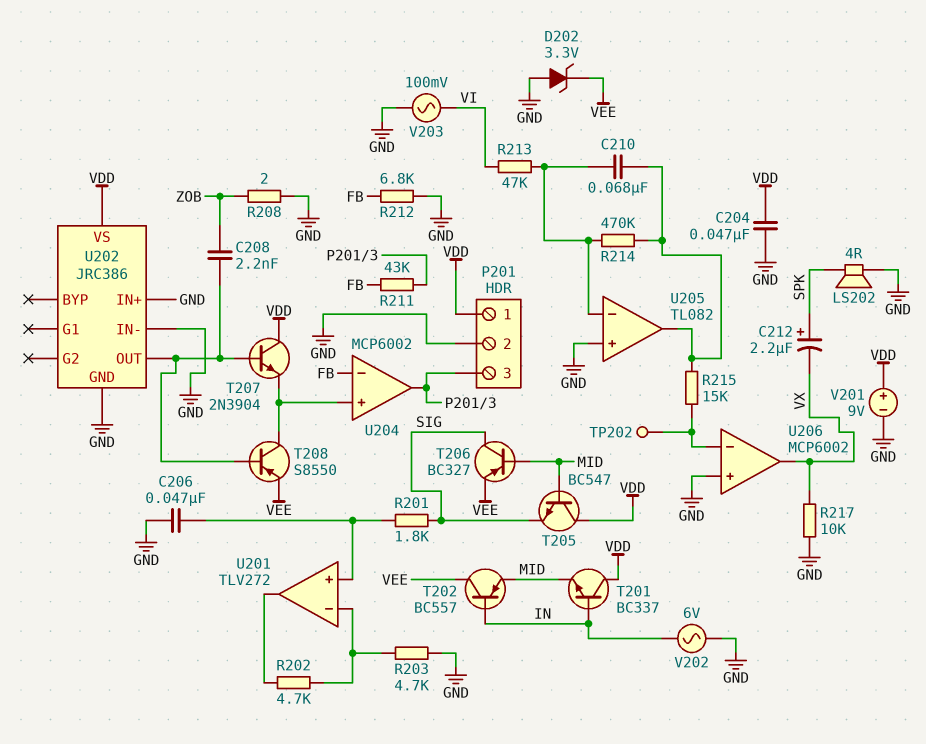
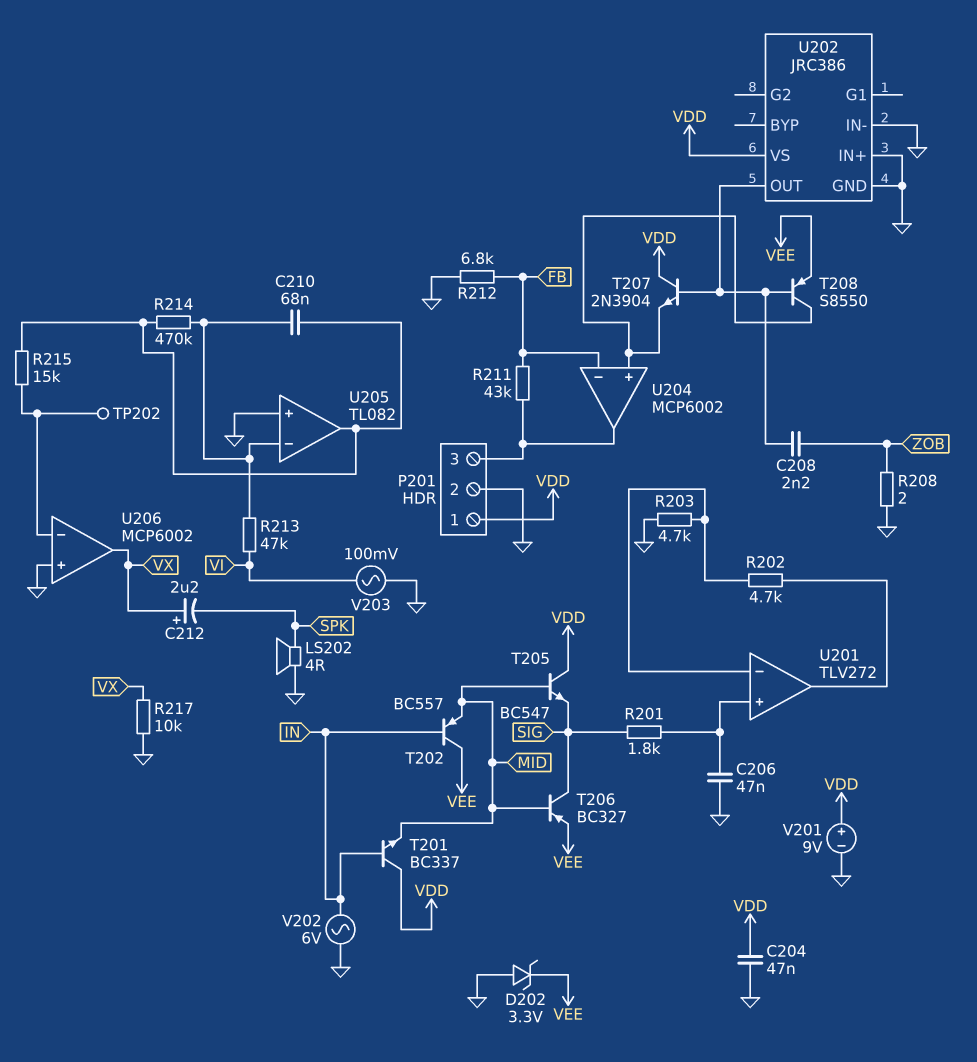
C212: 2.2uF (plus SPK, minus VX) -> 2.2uF (plus VX, minus SPK)

